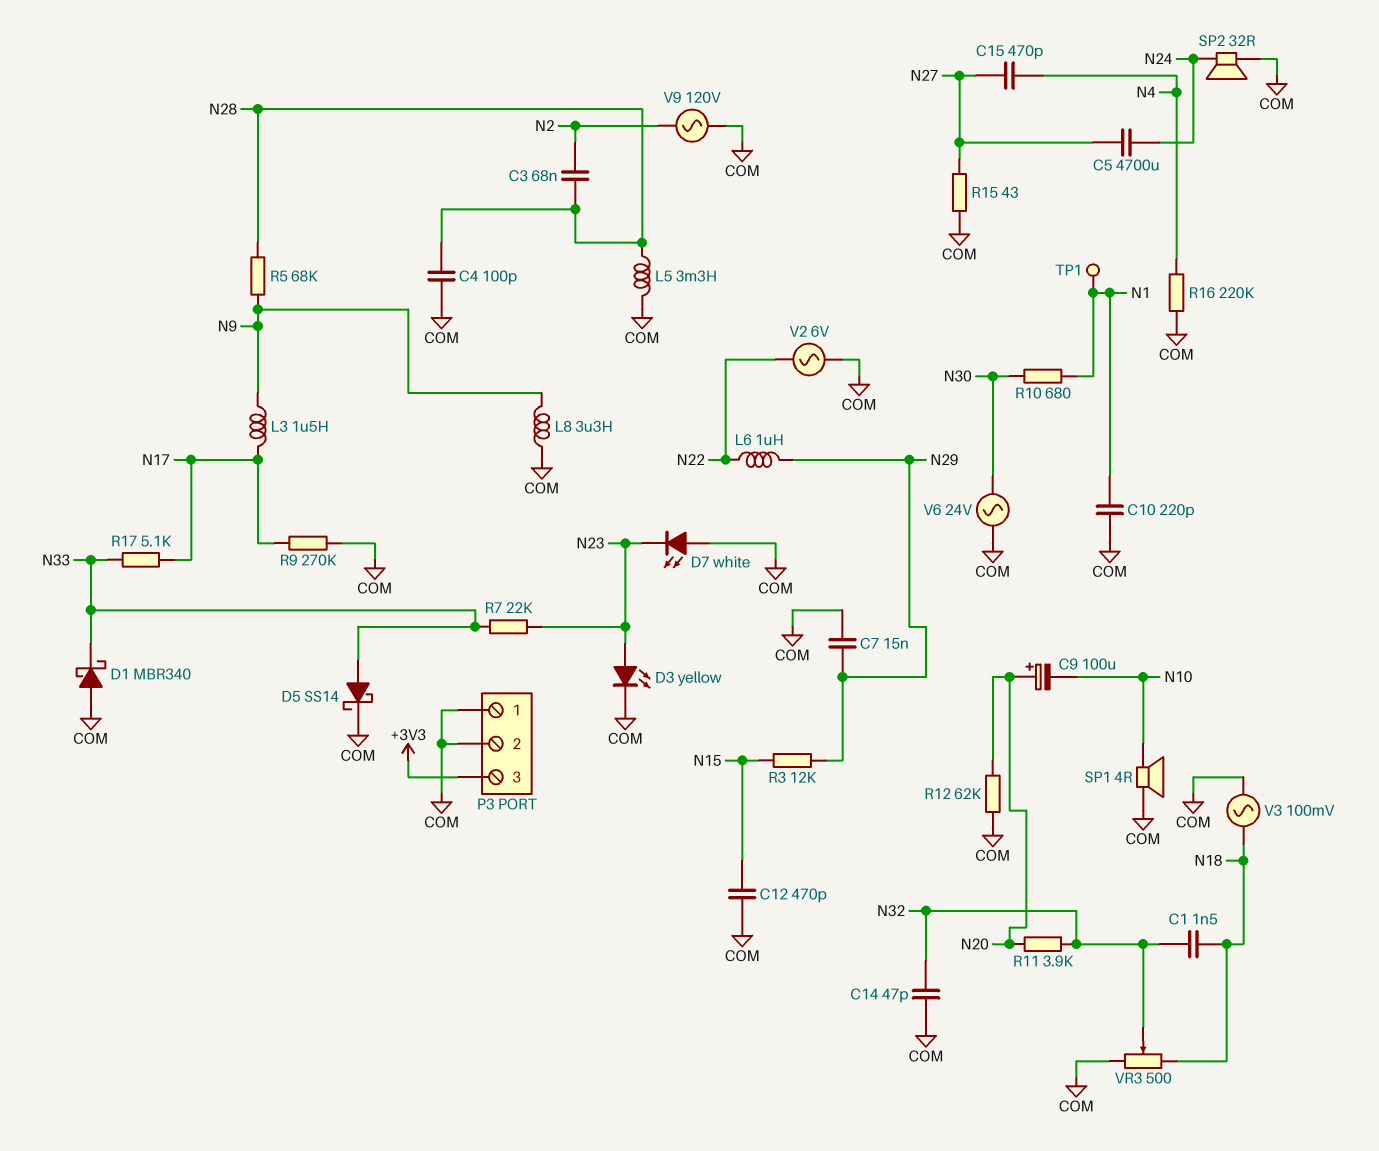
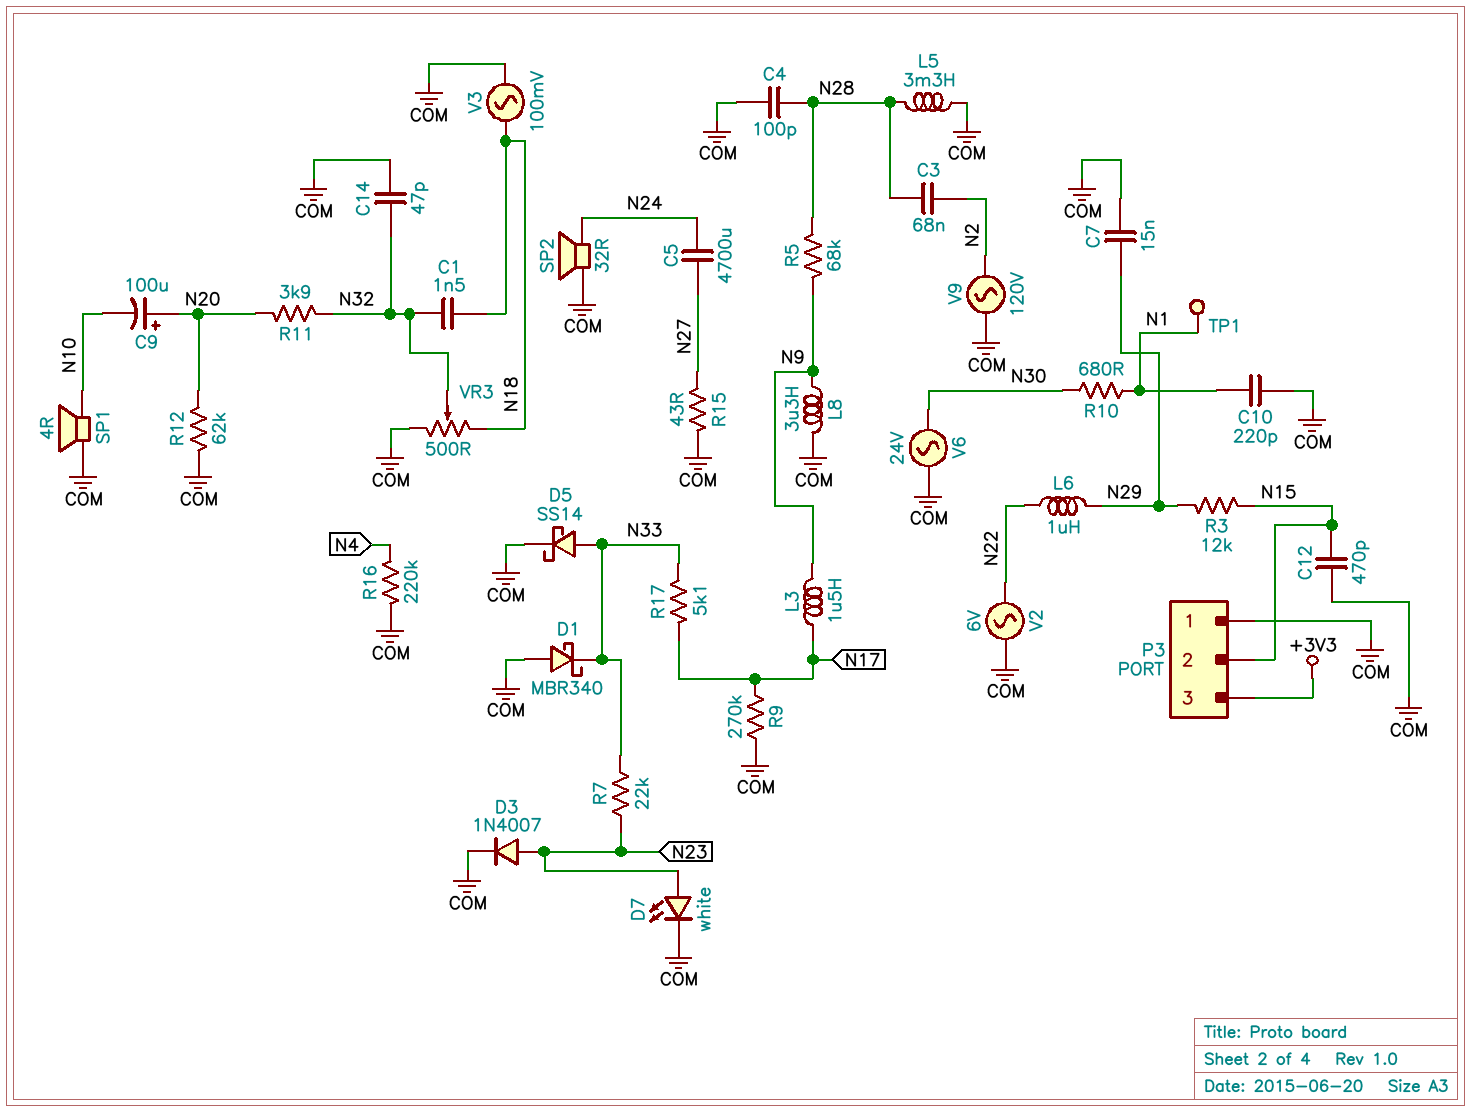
C15: 470pF (N4, N27) -> none
D3: LED yellow (A N23, K COM) -> diode 1N4007 (A N23, K COM)
D7: LED white (A COM, K N23) -> LED white (A N23, K COM)
P3 pin 2: COM -> N15

